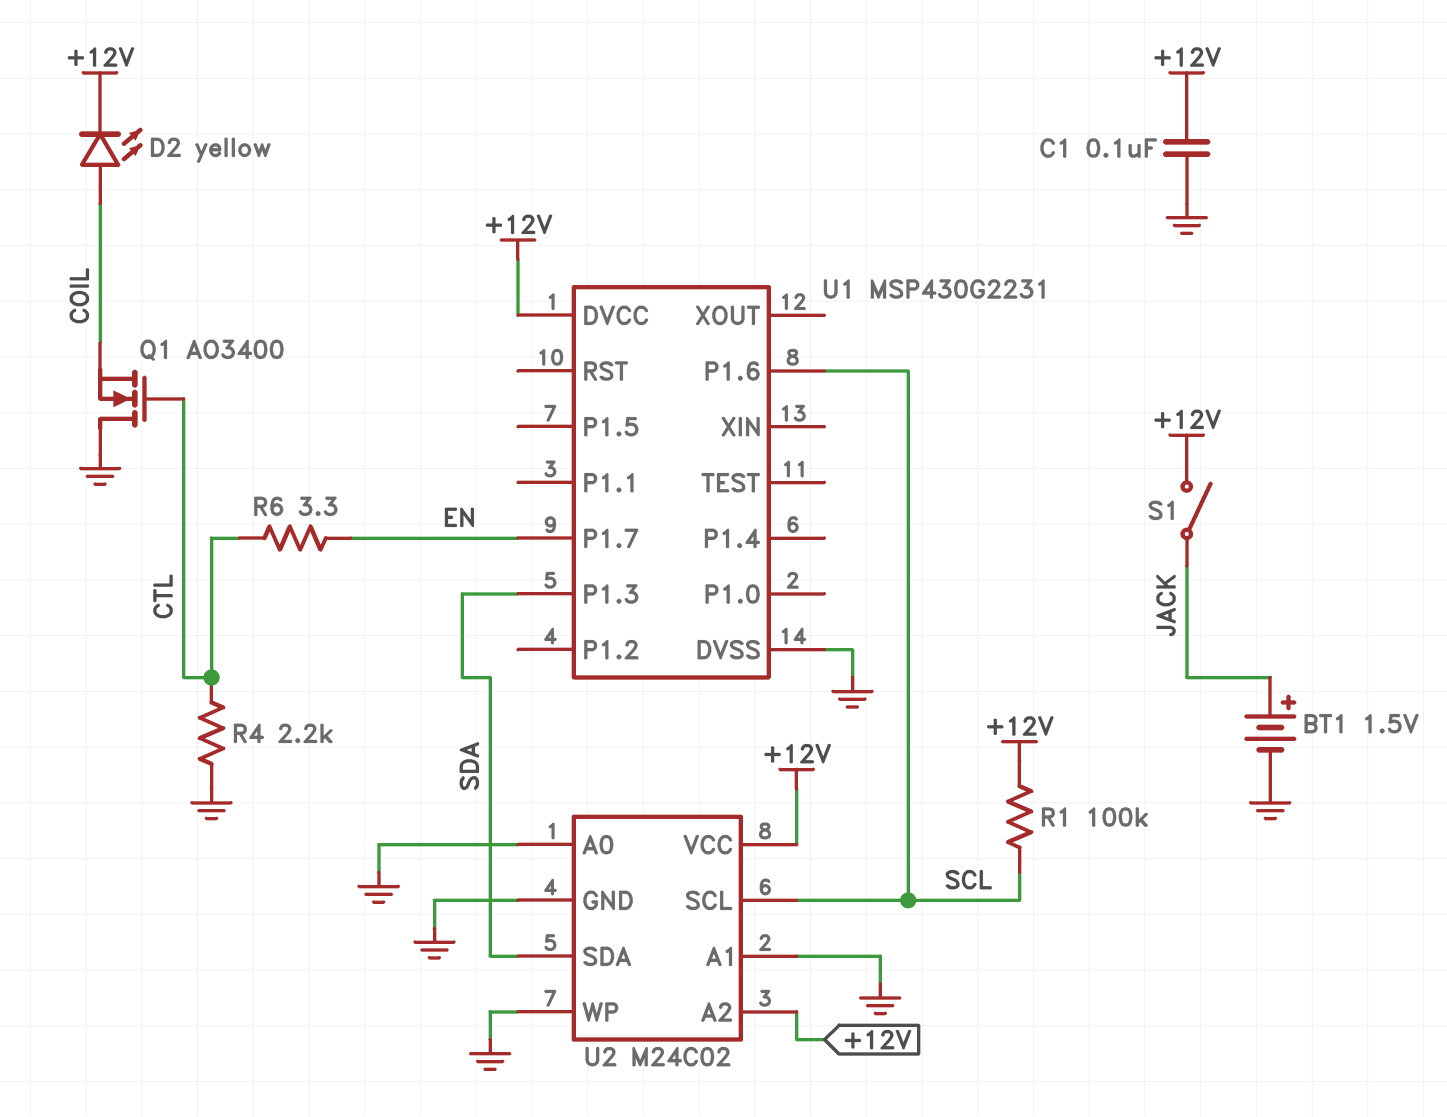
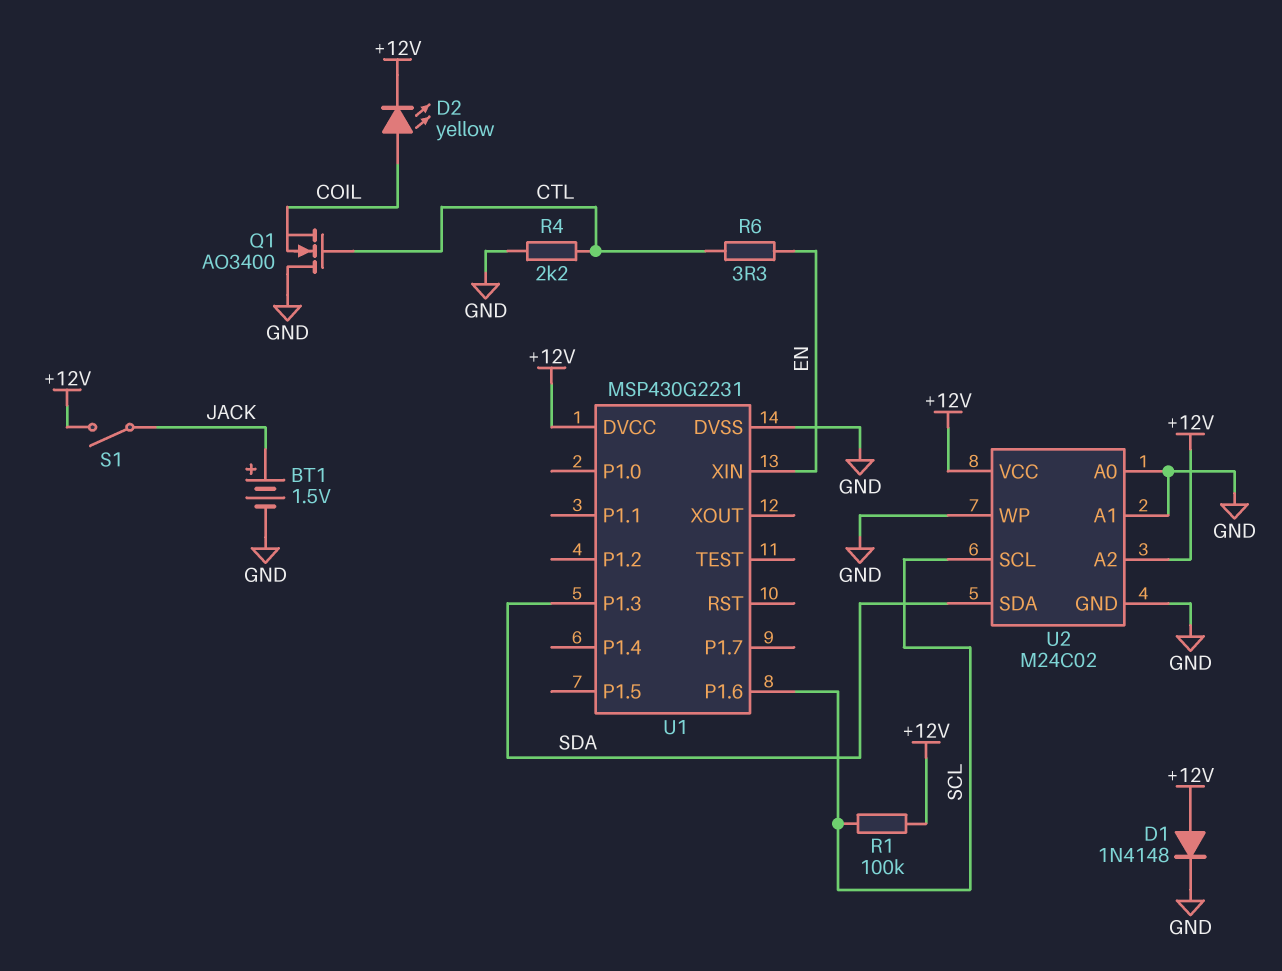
C1: 100nF (+12V, GND) -> none
D1: none -> diode 1N4148 (A +12V, K GND)
U1 pin P1.7: EN -> none
U1 pin XIN: none -> EN

